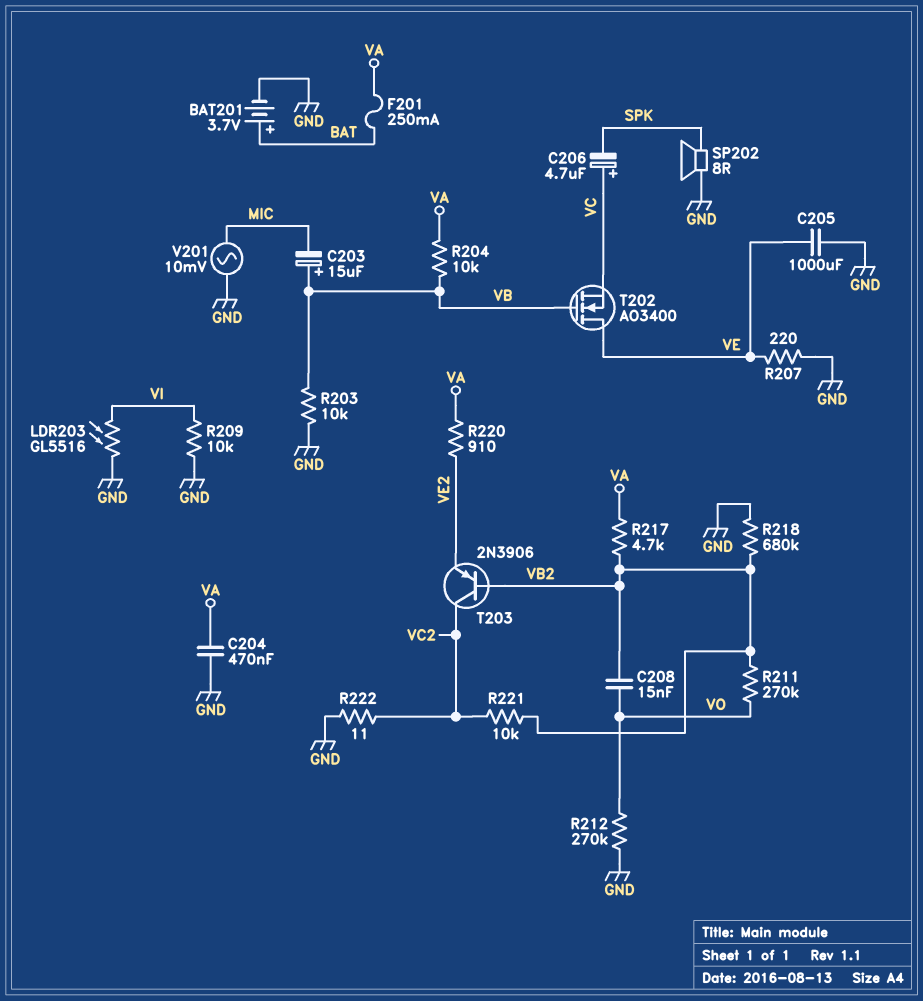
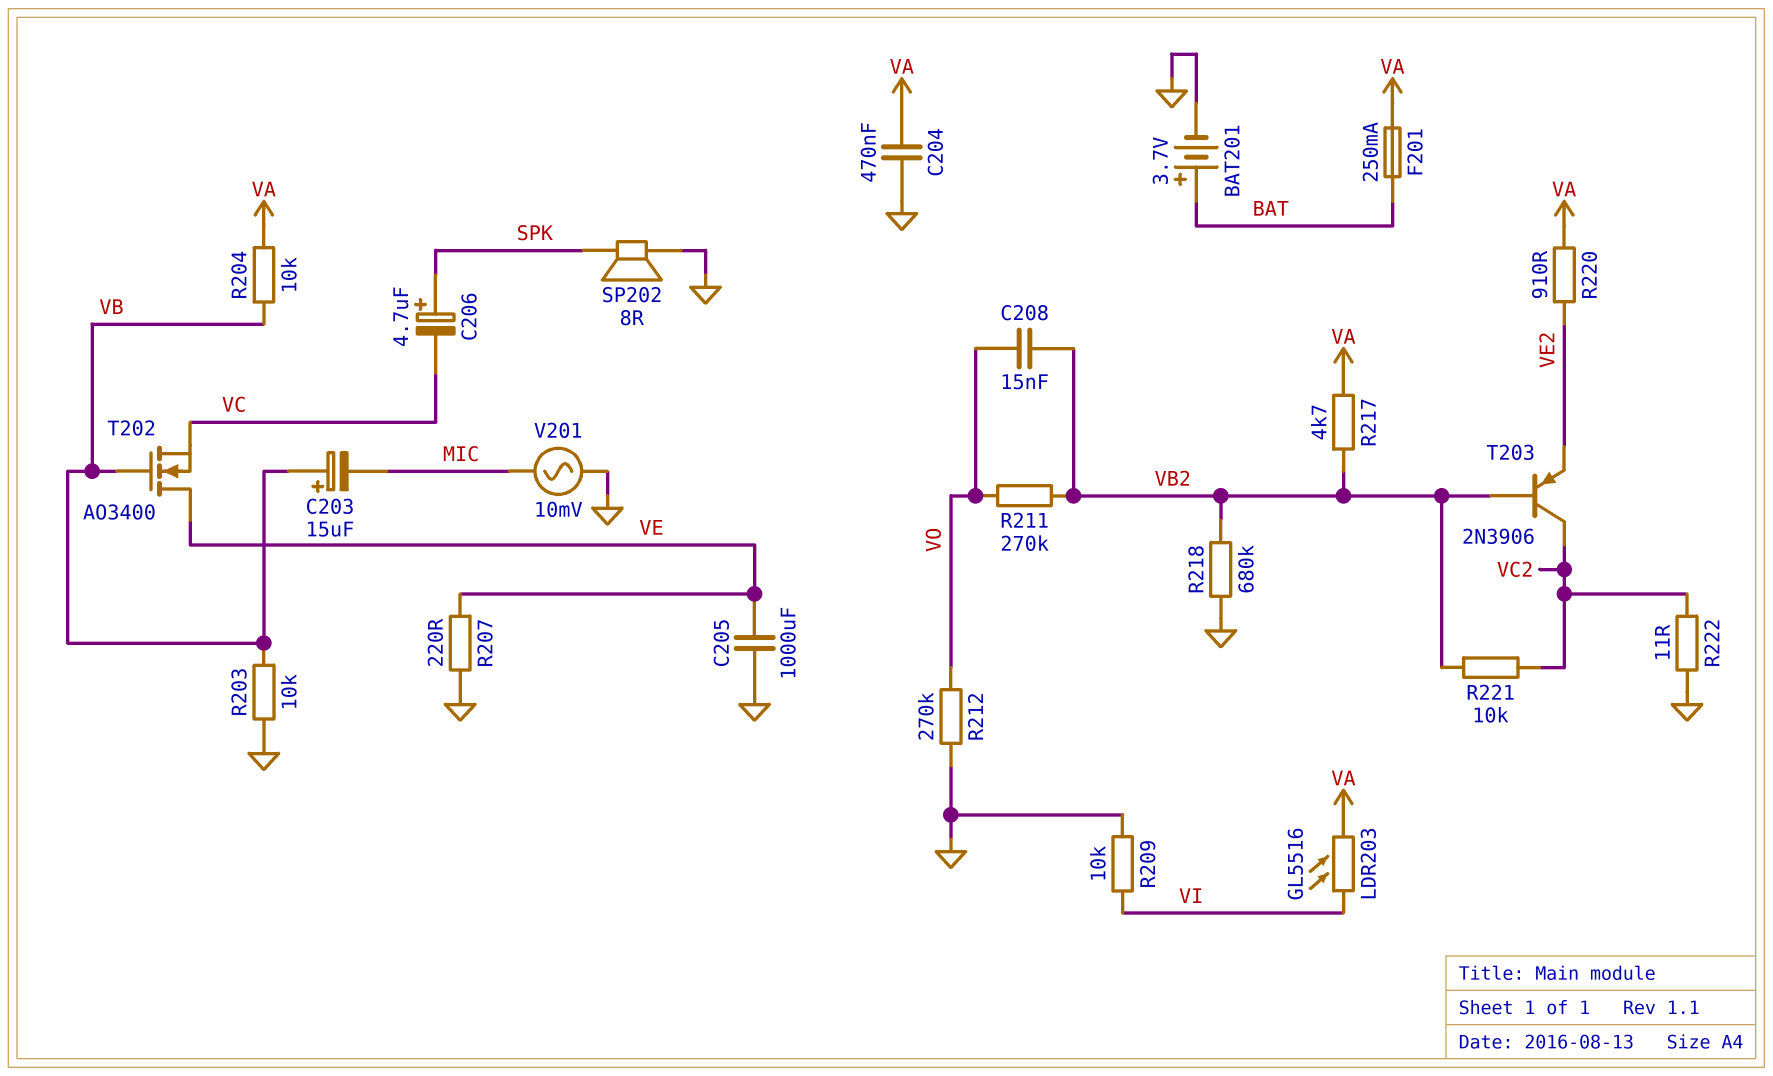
C206: 4.7uF (plus VC, minus SPK) -> 4.7uF (plus SPK, minus VC)
LDR203: GL5516 (GND, VI) -> GL5516 (VA, VI)

